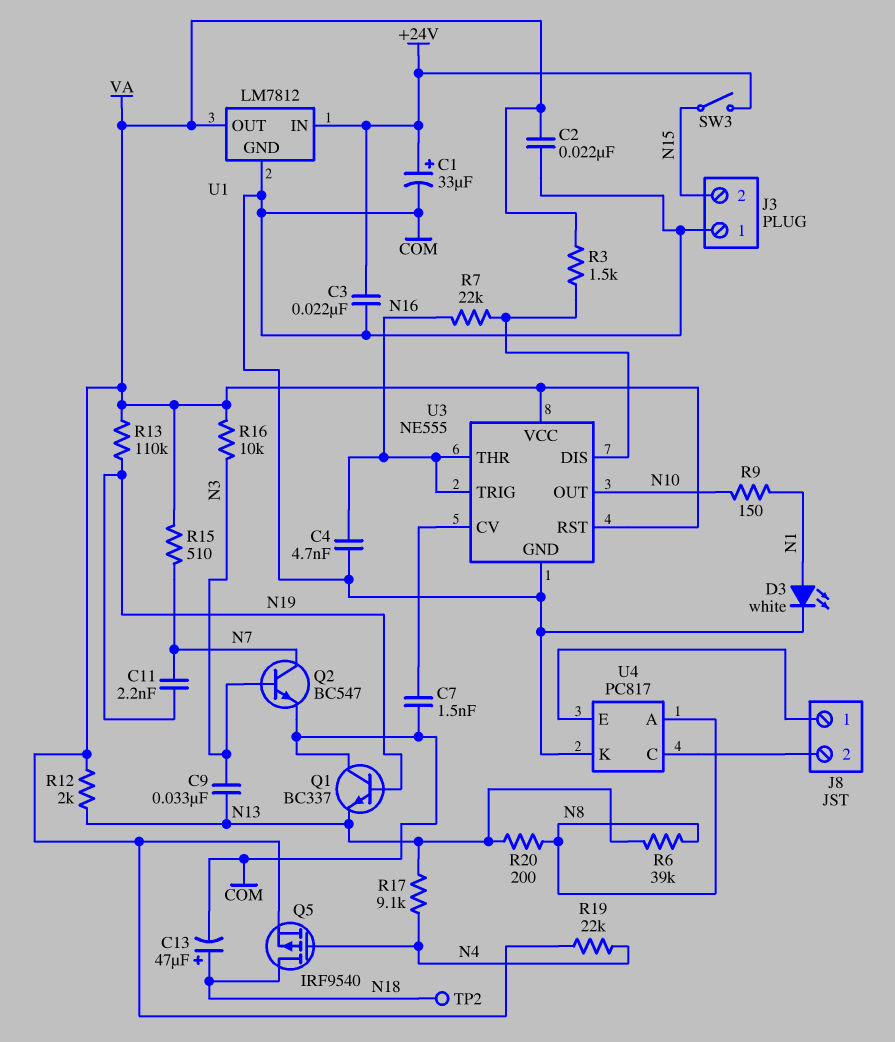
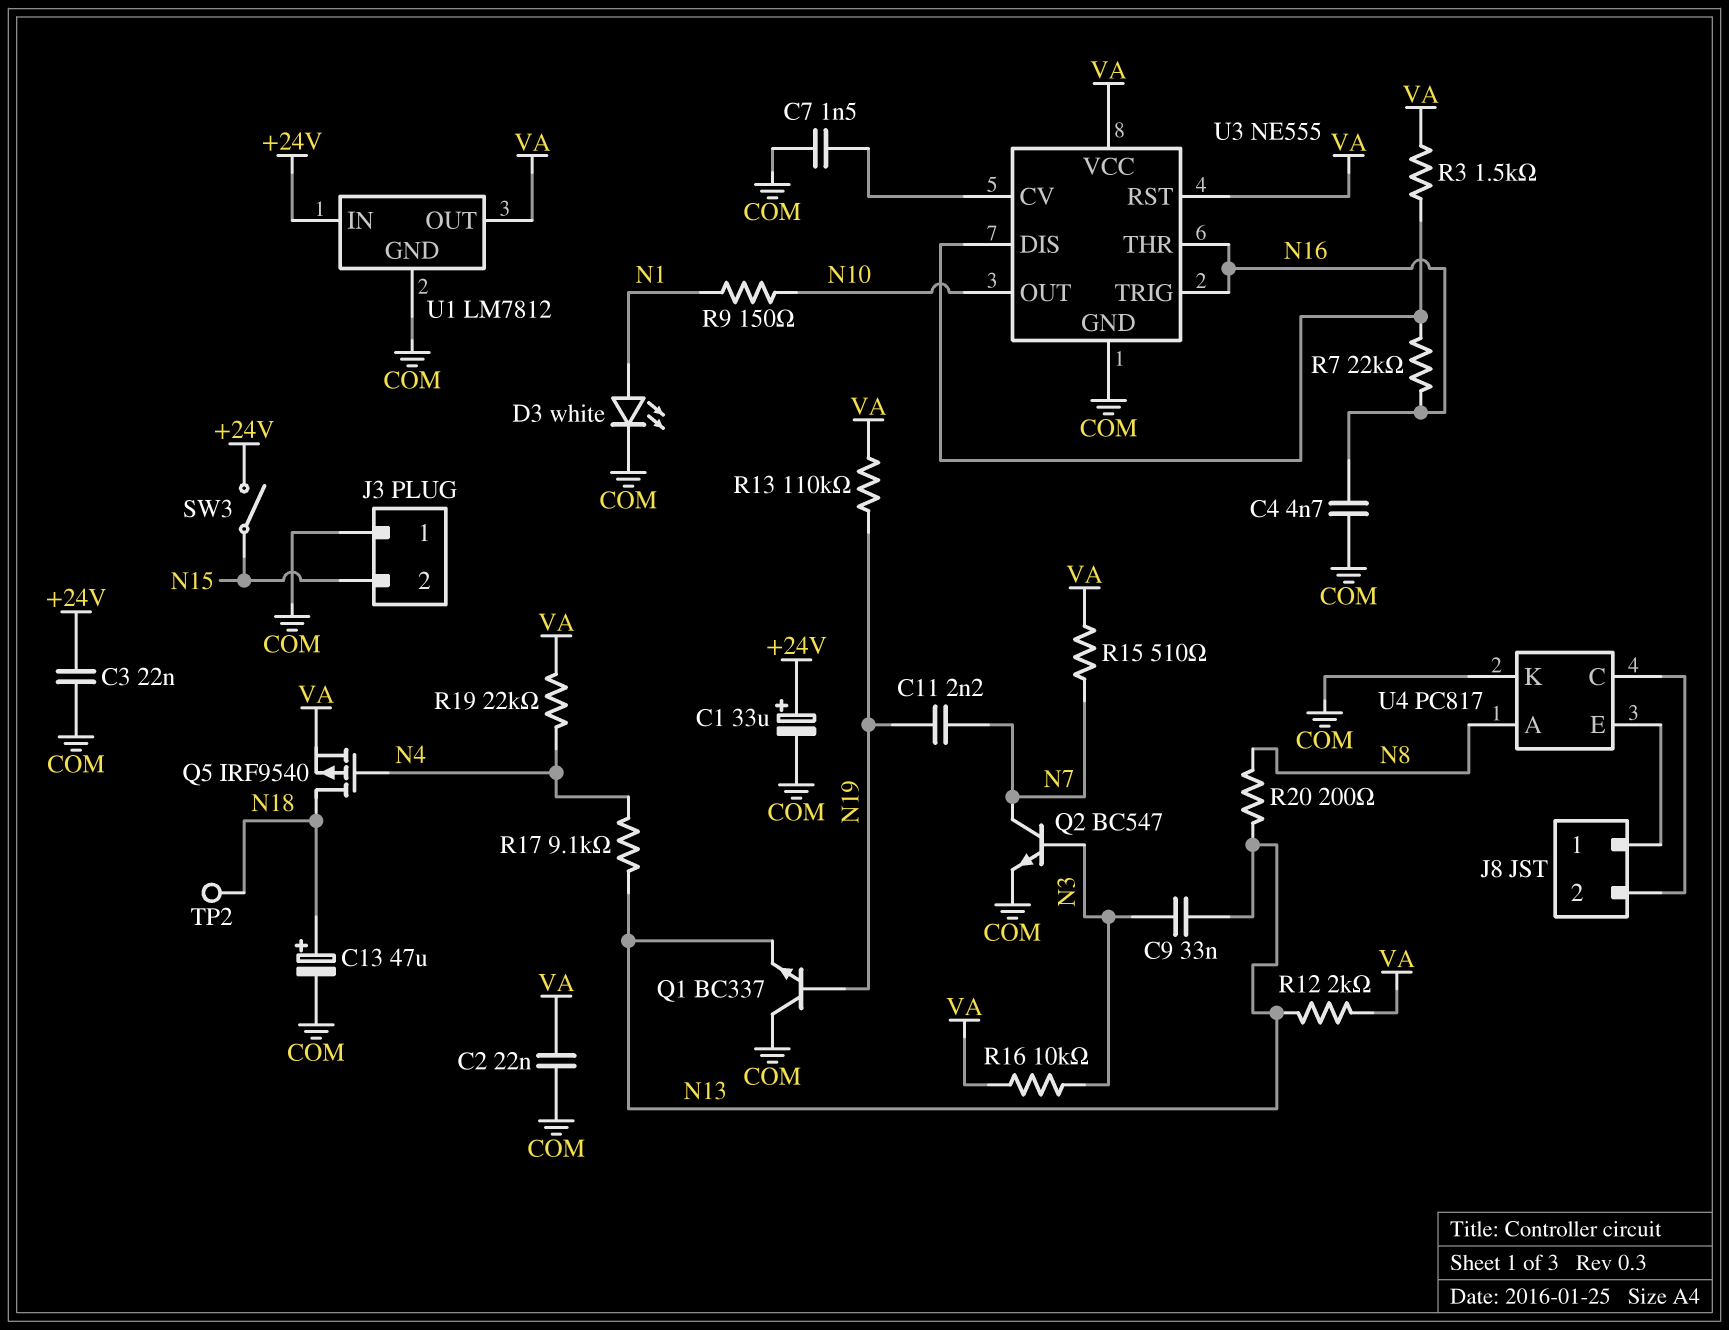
R6: 39k (N8, N13) -> none

